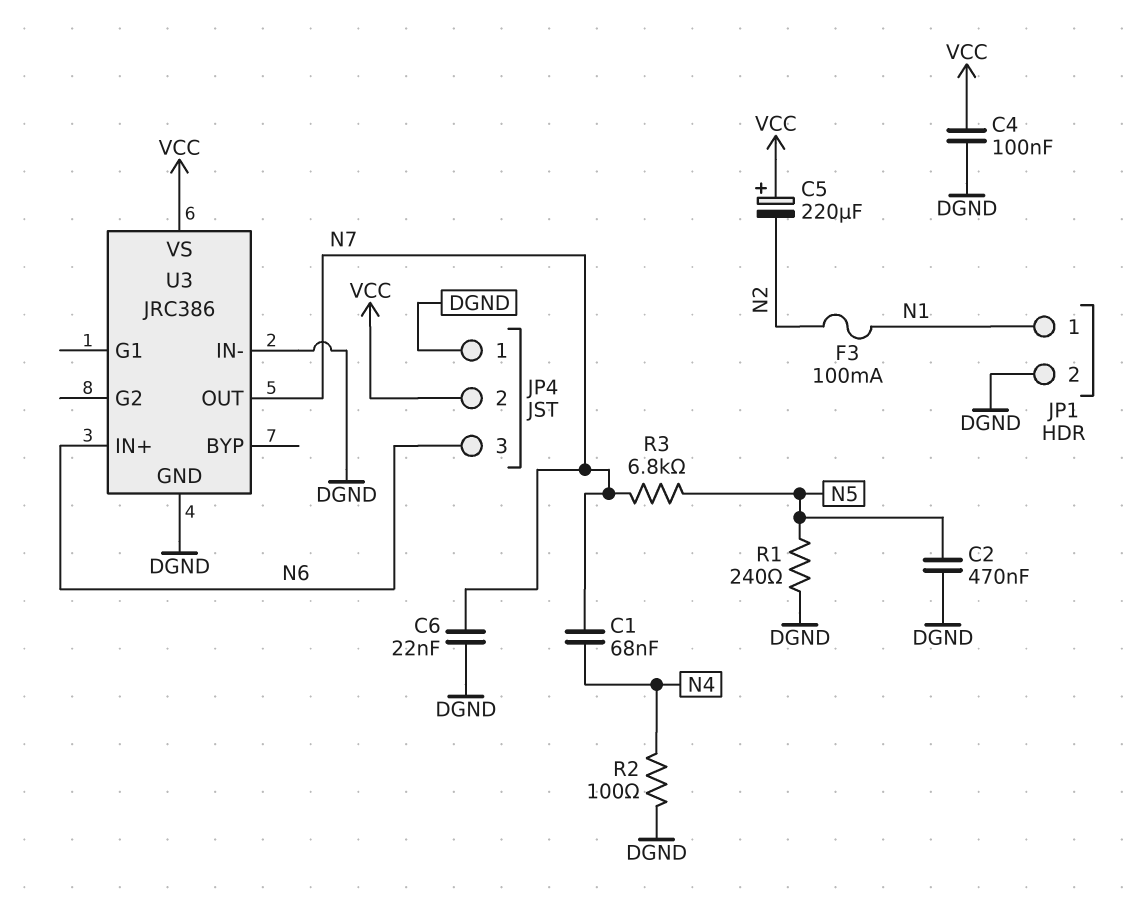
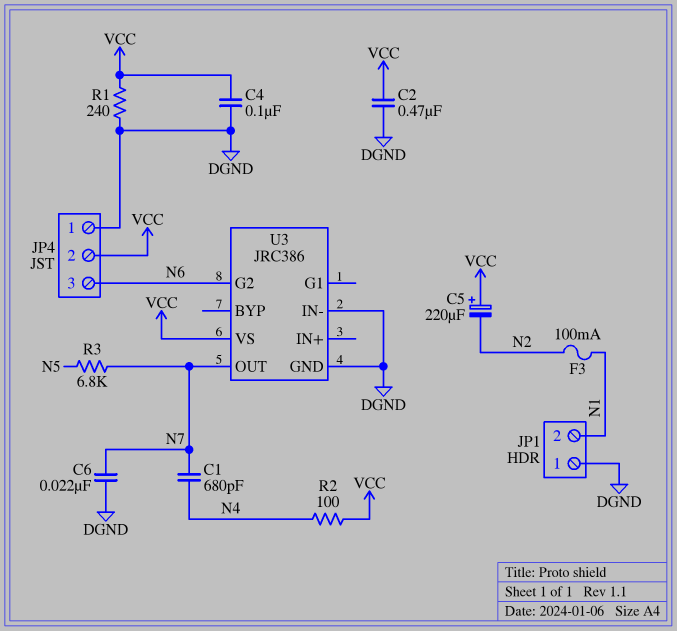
C1: 68nF (N4, N7) -> 680pF (N4, N7)
C2: 470nF (DGND, N5) -> 470nF (DGND, VCC)
JP1 pin 1: N1 -> DGND
JP1 pin 2: DGND -> N1
R1: 240 (DGND, N5) -> 240 (DGND, VCC)
R2: 100 (DGND, N4) -> 100 (N4, VCC)
U3 pin G2: none -> N6
U3 pin IN+: N6 -> none

